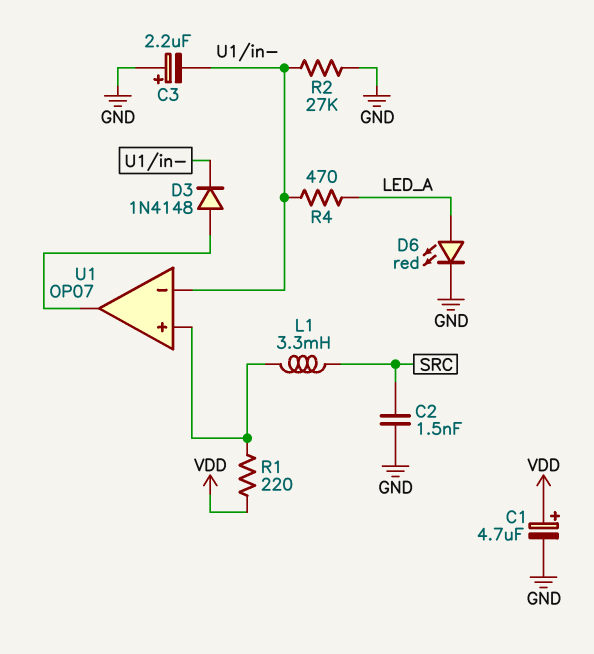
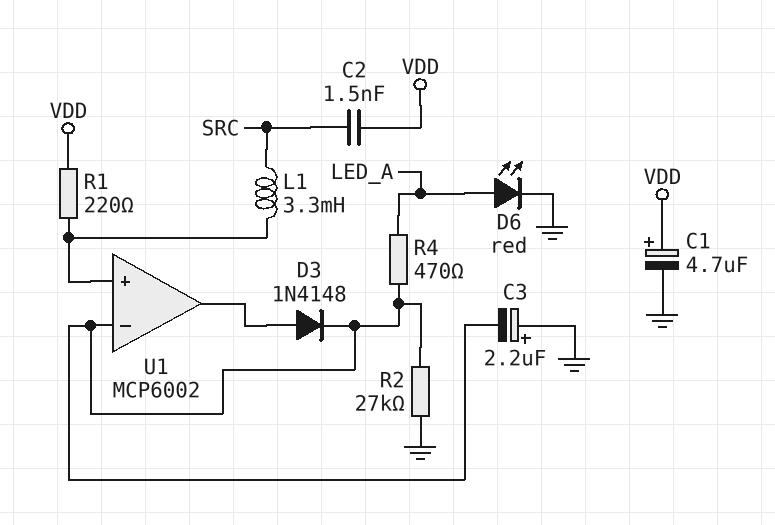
C2: 1.5nF (GND, SRC) -> 1.5nF (SRC, VDD)
U1: OP07 -> MCP6002

